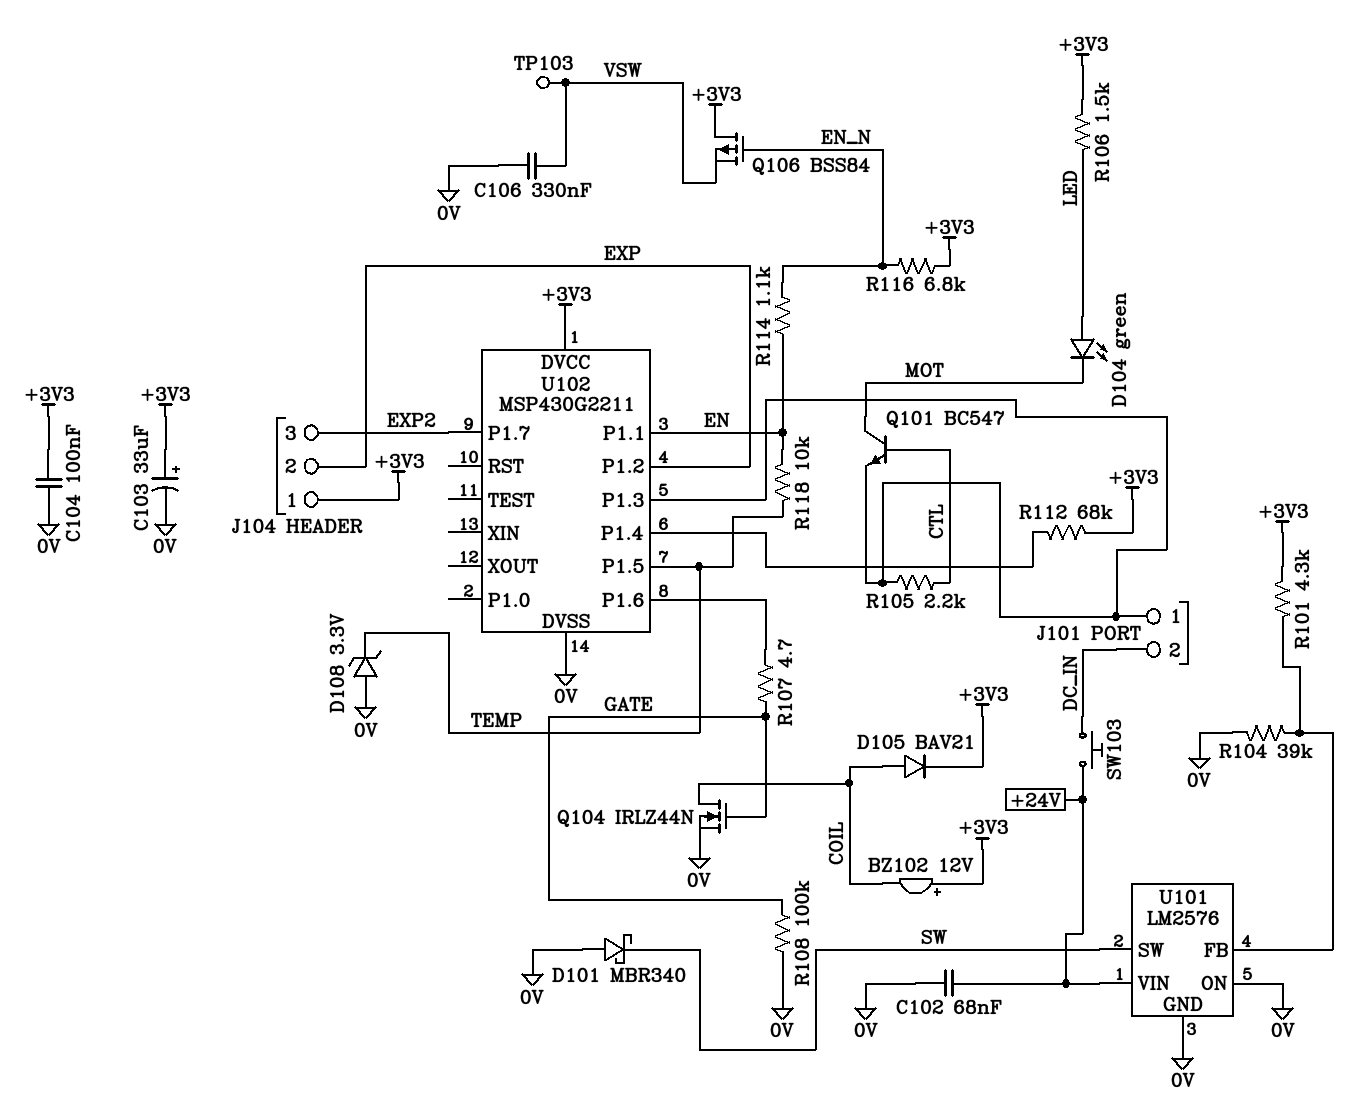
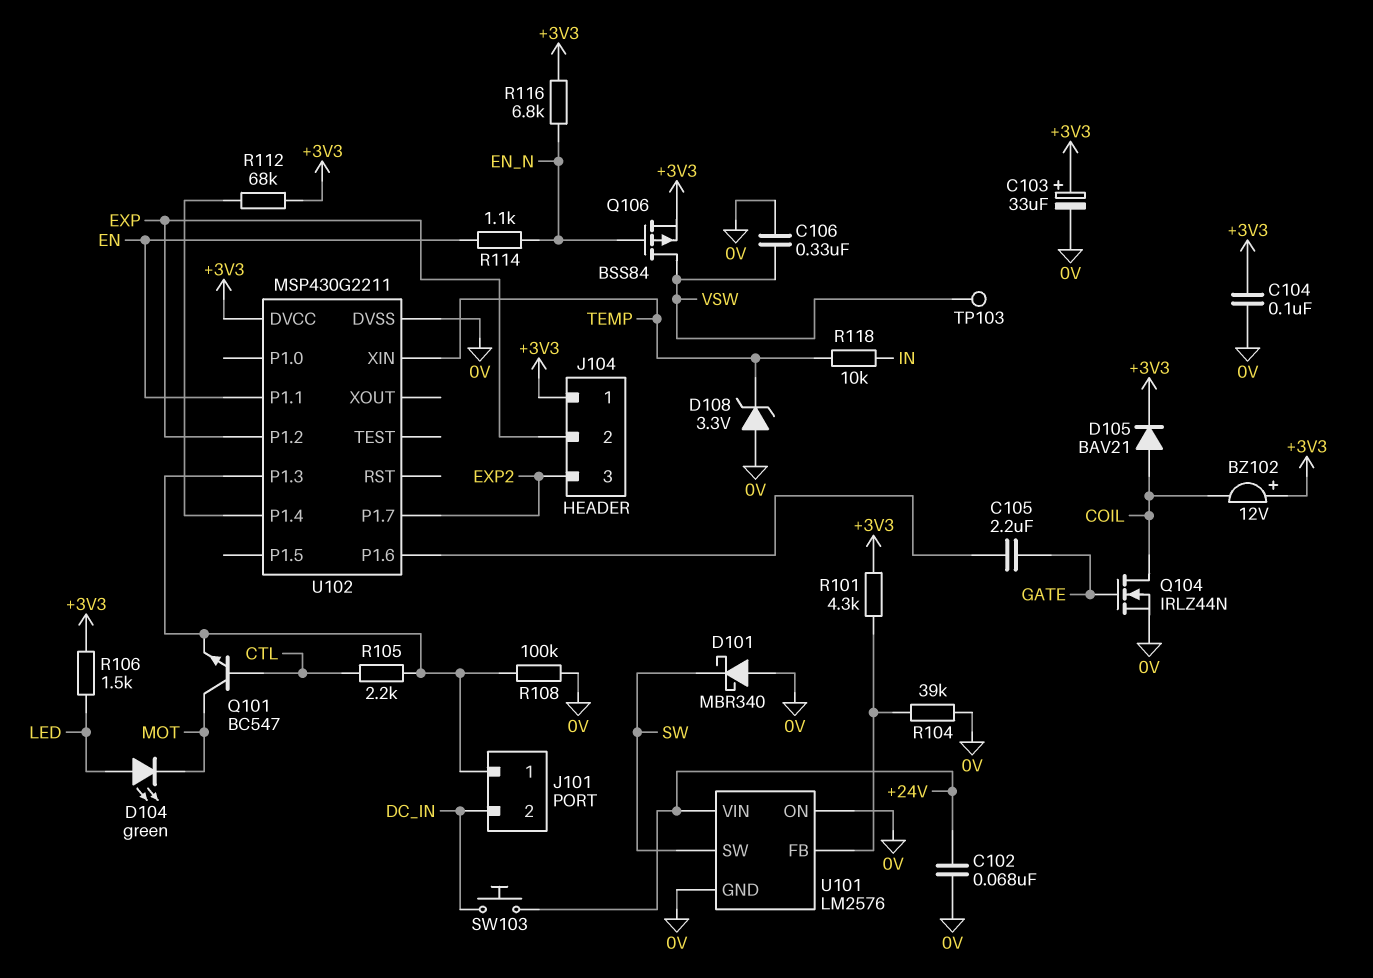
C105: none -> 2.2uF (GATE, U102/P1.6)
Q106: PMOS BSS84 (G EN_N, D +3V3, S VSW) -> PMOS BSS84 (G EN_N, D VSW, S +3V3)
R107: 4.7 (GATE, U102/P1.6) -> none
R108: 100k (0V, GATE) -> 100k (0V, J101/1)
R118: 10k (EN, TEMP) -> 10k (IN, TEMP)
U102 pin P1.5: TEMP -> none
U102 pin XIN: none -> TEMP

